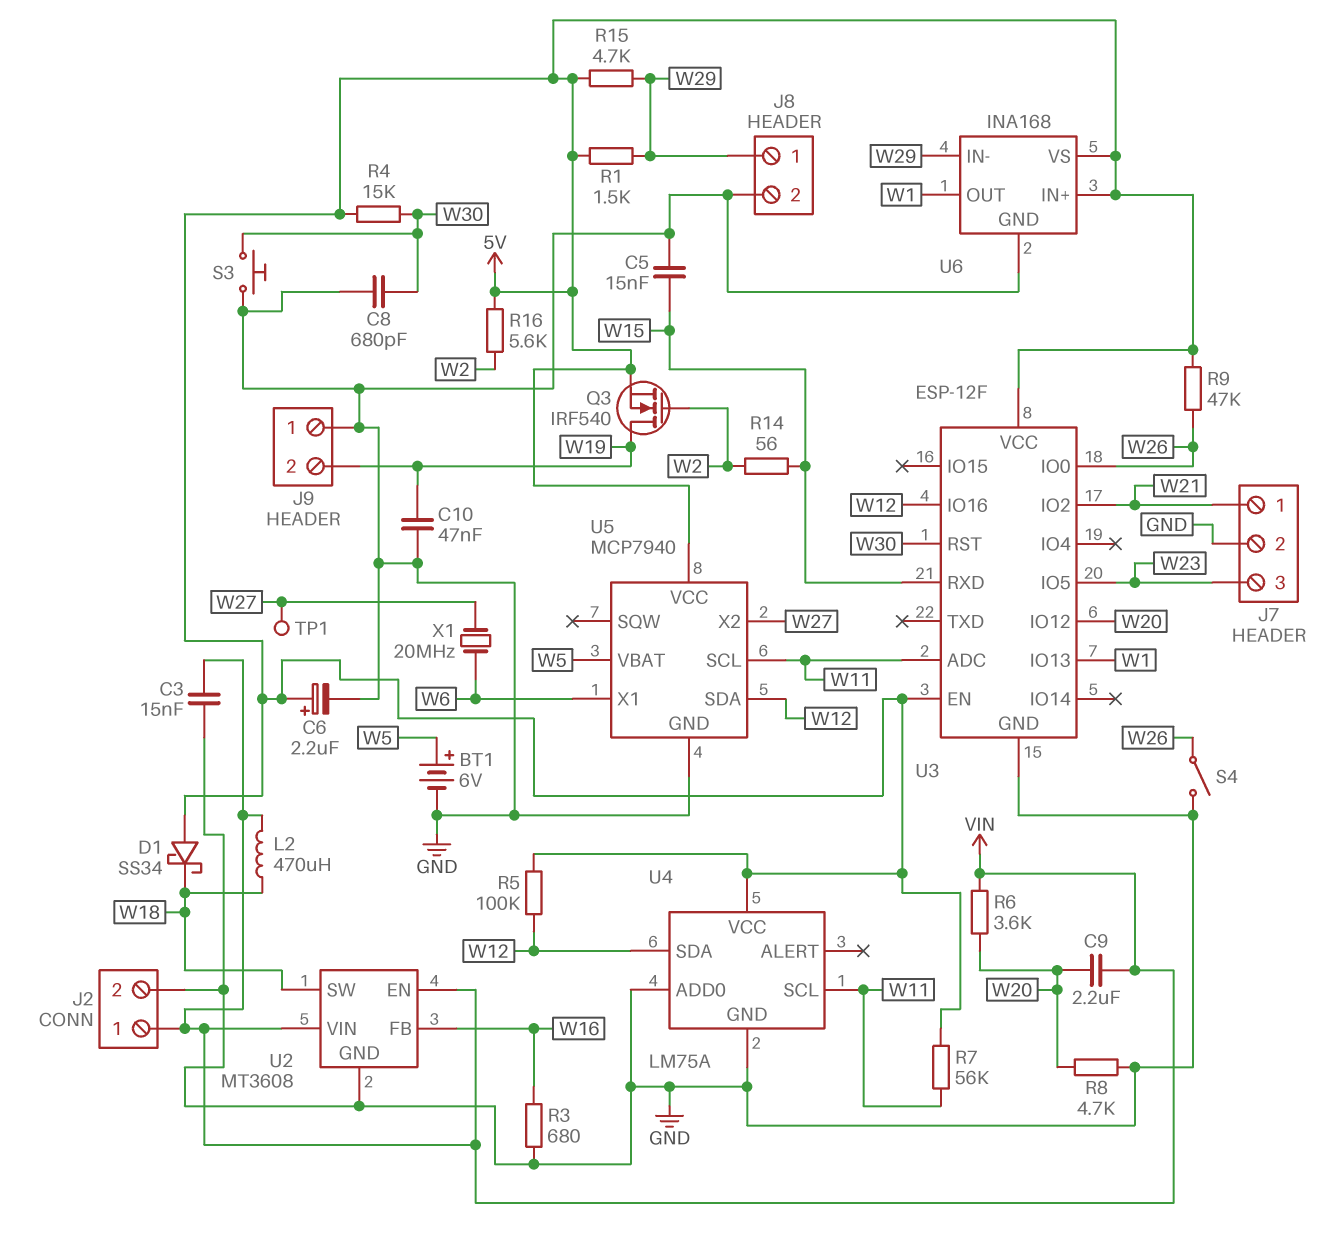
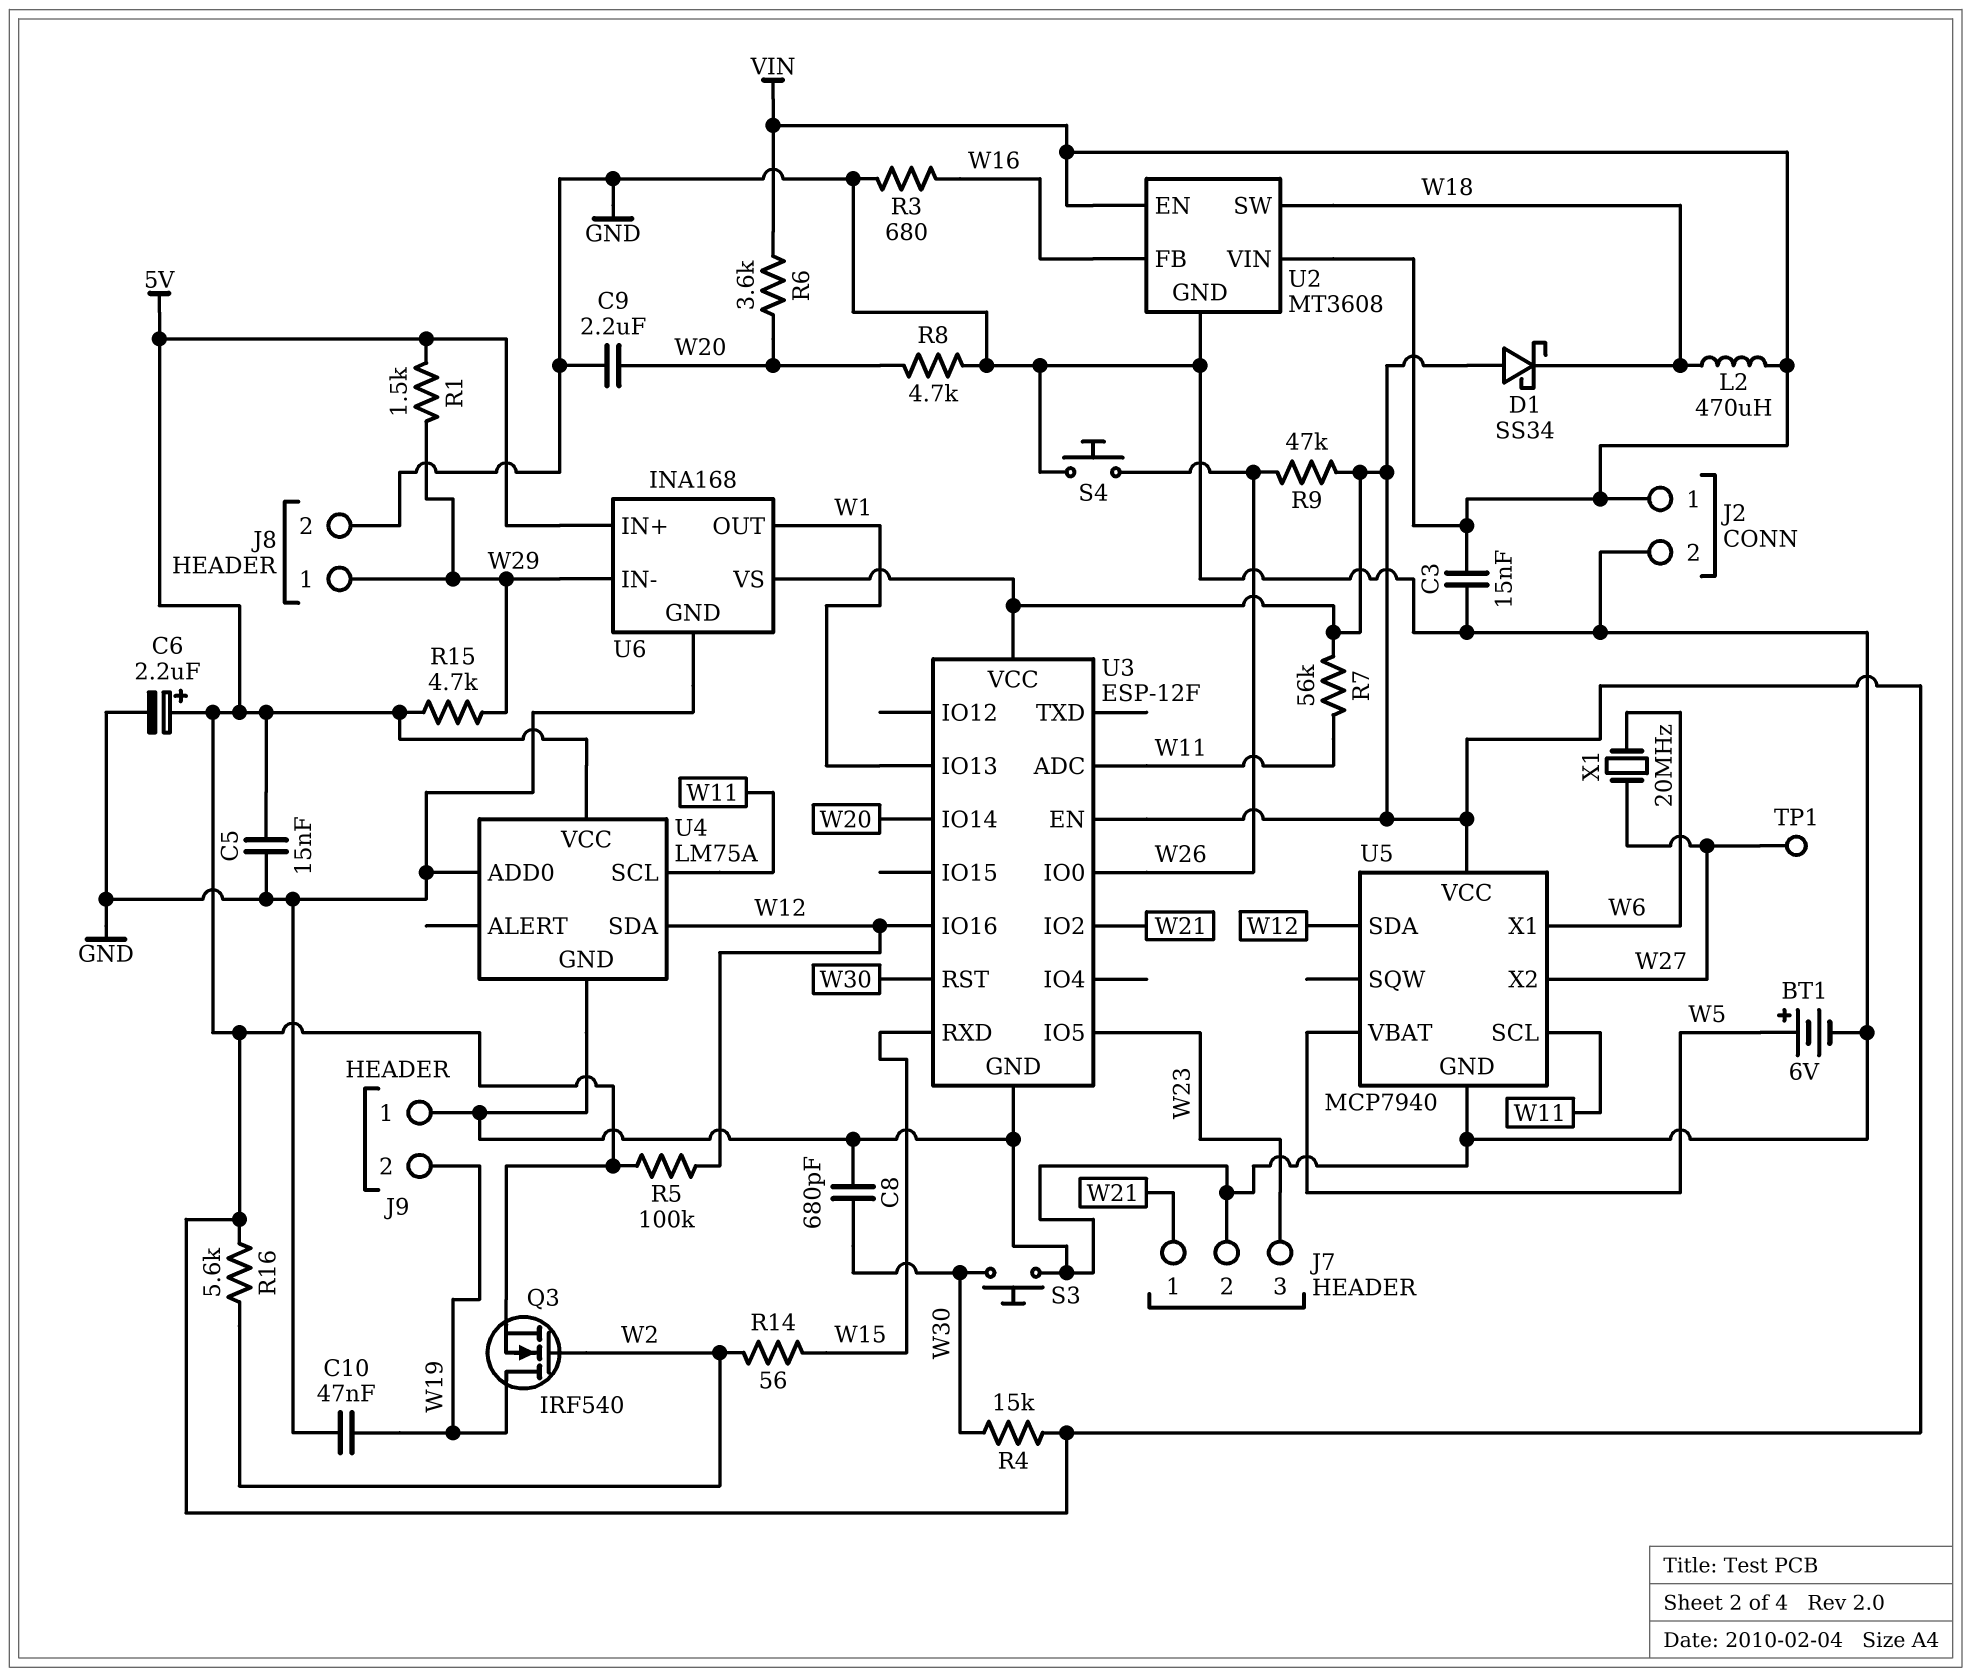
C5: 15nF (GND, W15) -> 15nF (5V, GND)
C9: 2.2uF (VIN, W20) -> 2.2uF (GND, W20)
S4: switch (GND, W26) -> button (GND, W26)
U3 pin IO12: W20 -> none
U3 pin IO14: none -> W20

